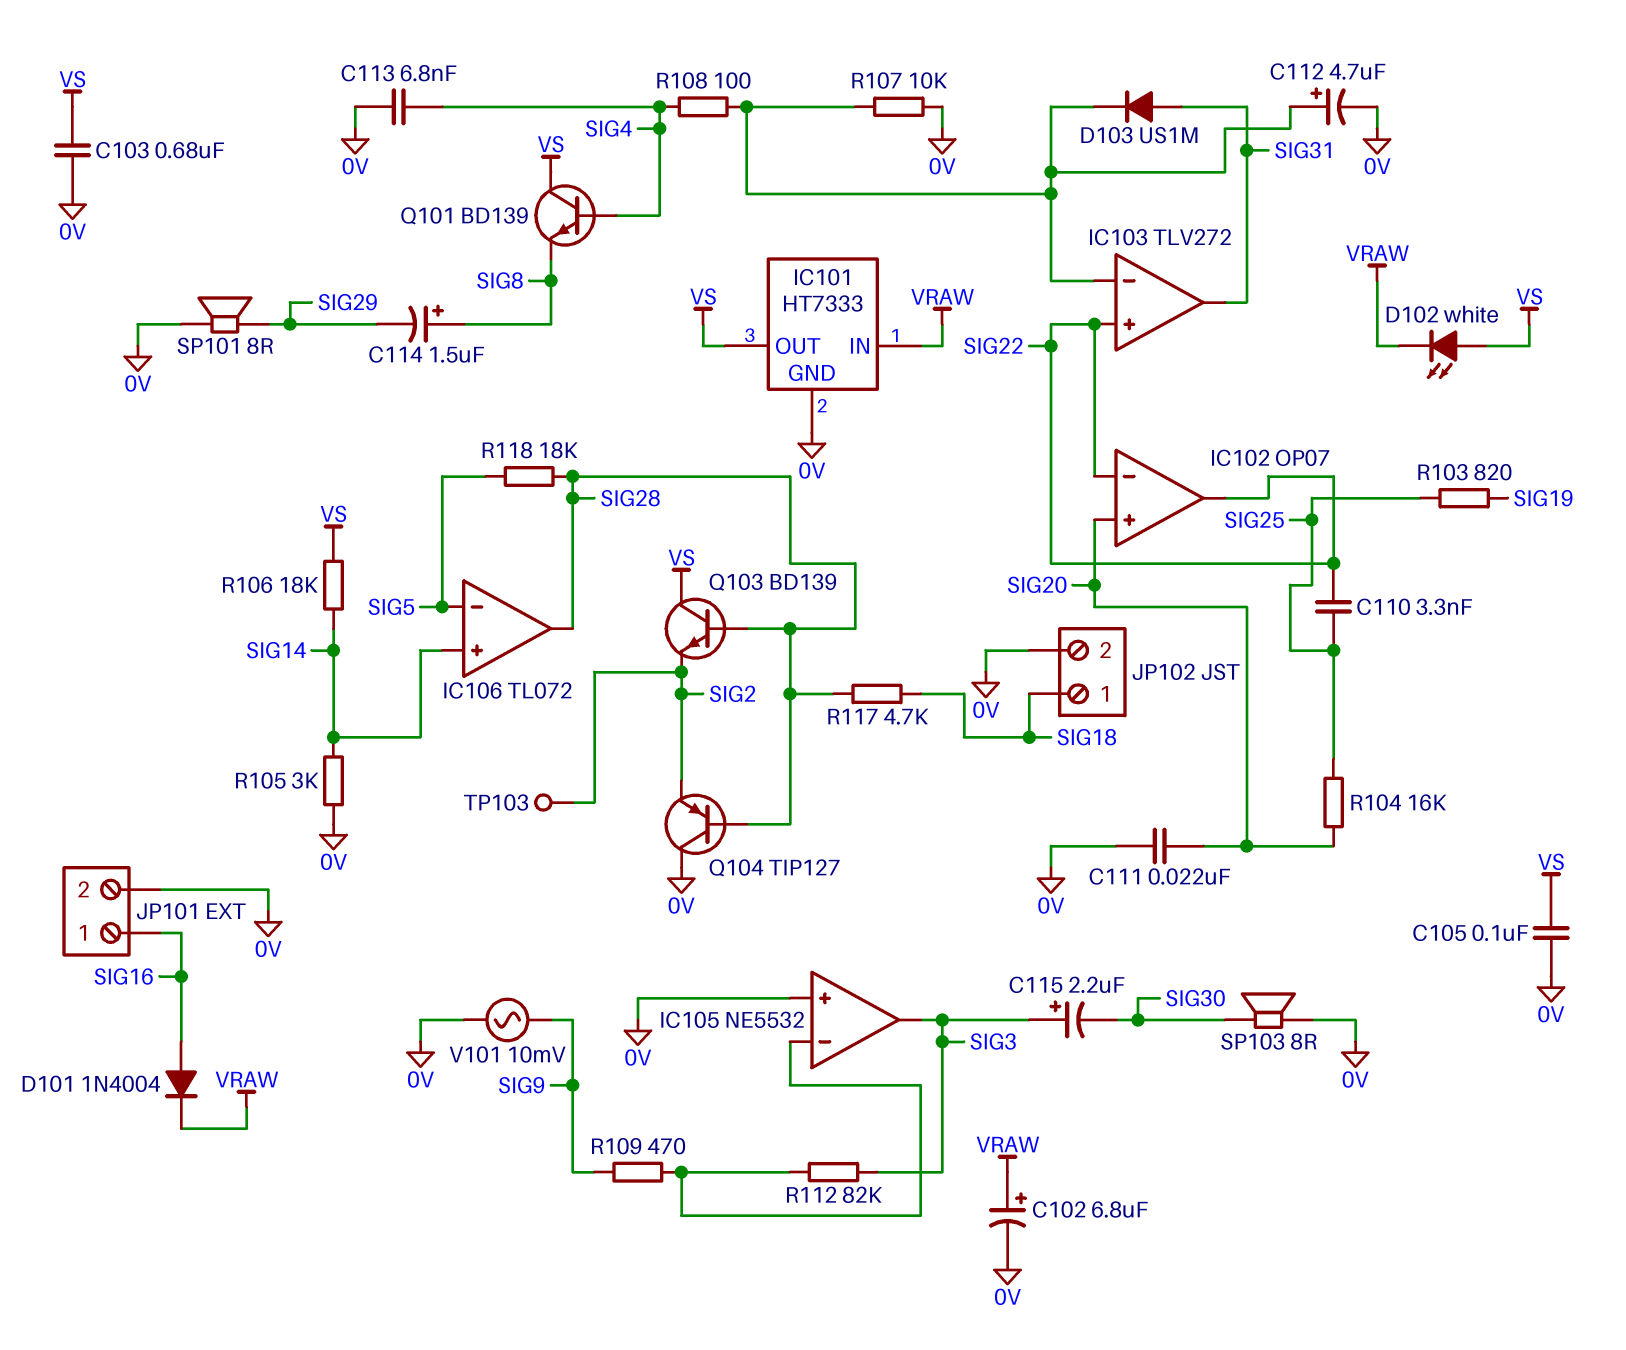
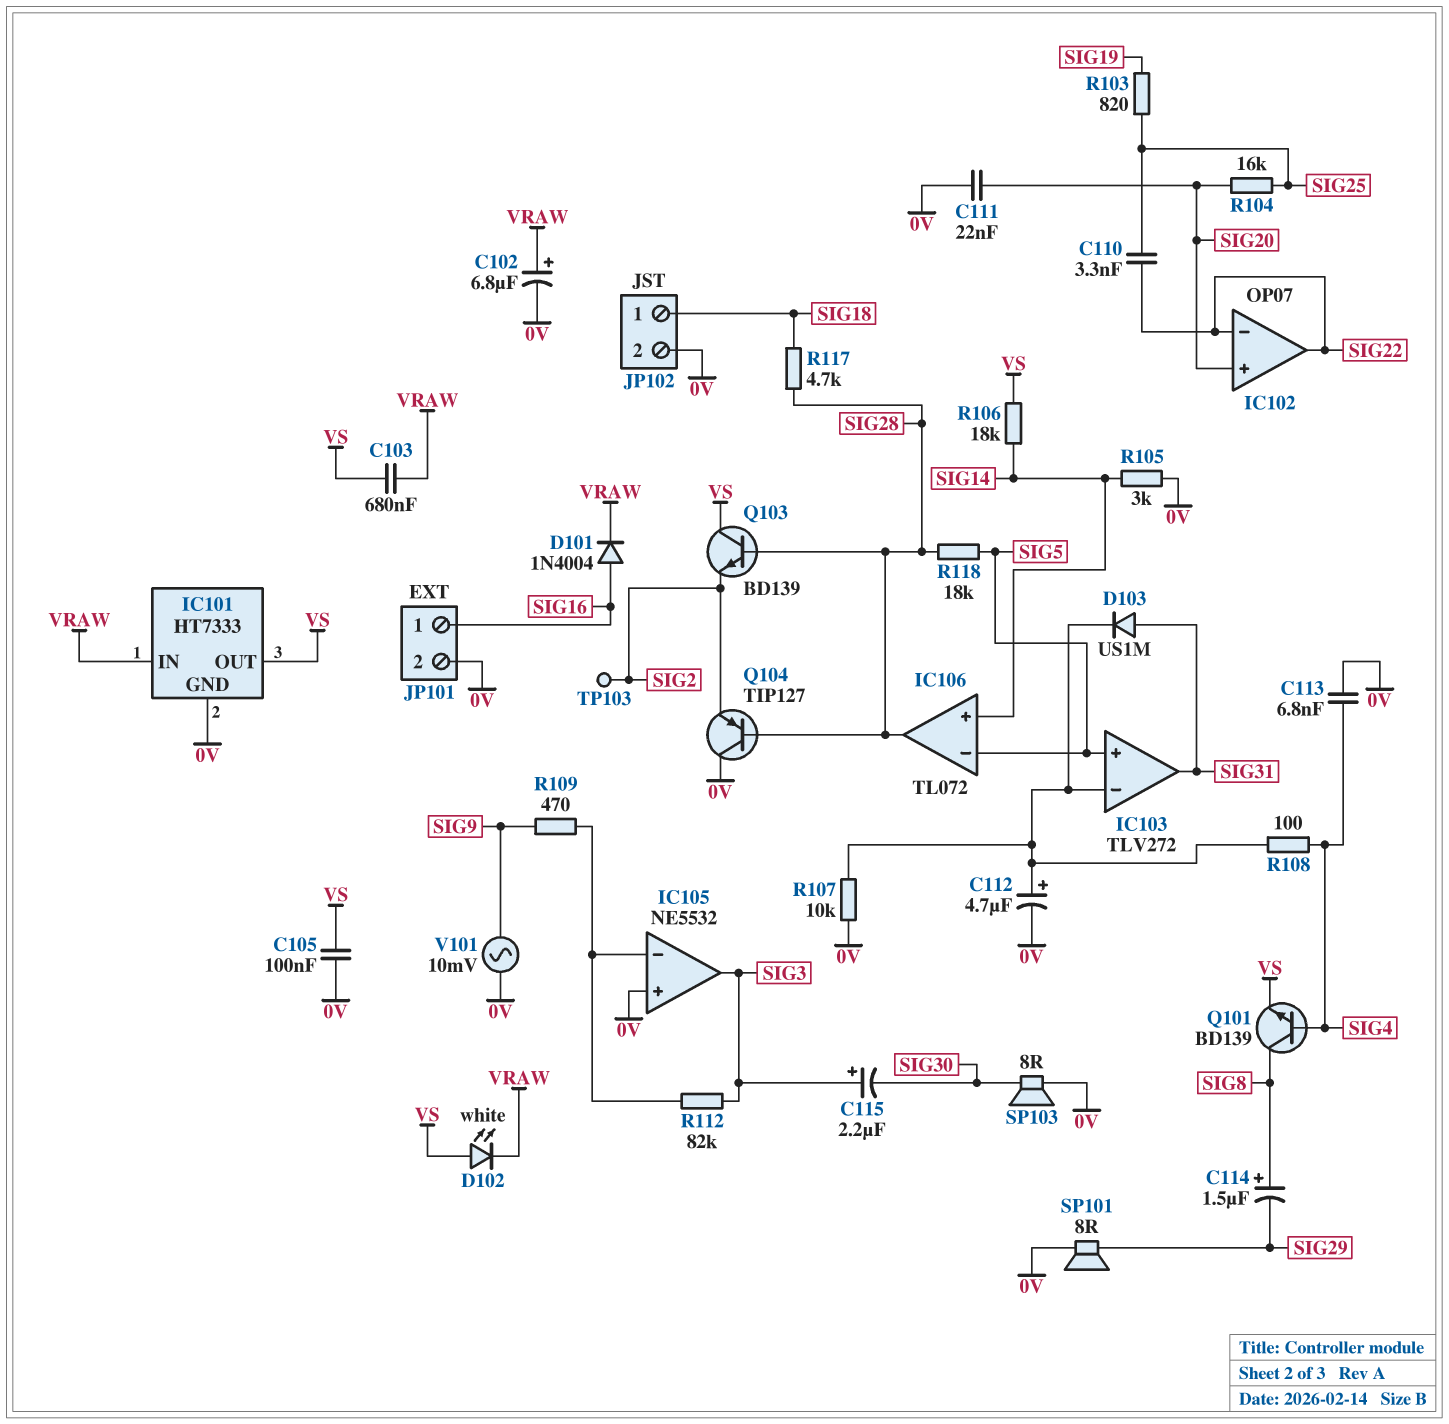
C103: 680nF (0V, VS) -> 680nF (VRAW, VS)
IC103 pin in+: SIG22 -> SIG5
Q101: NPN BD139 (B SIG4, C VS, E SIG8) -> NPN BD139 (B SIG4, C SIG8, E VS)

